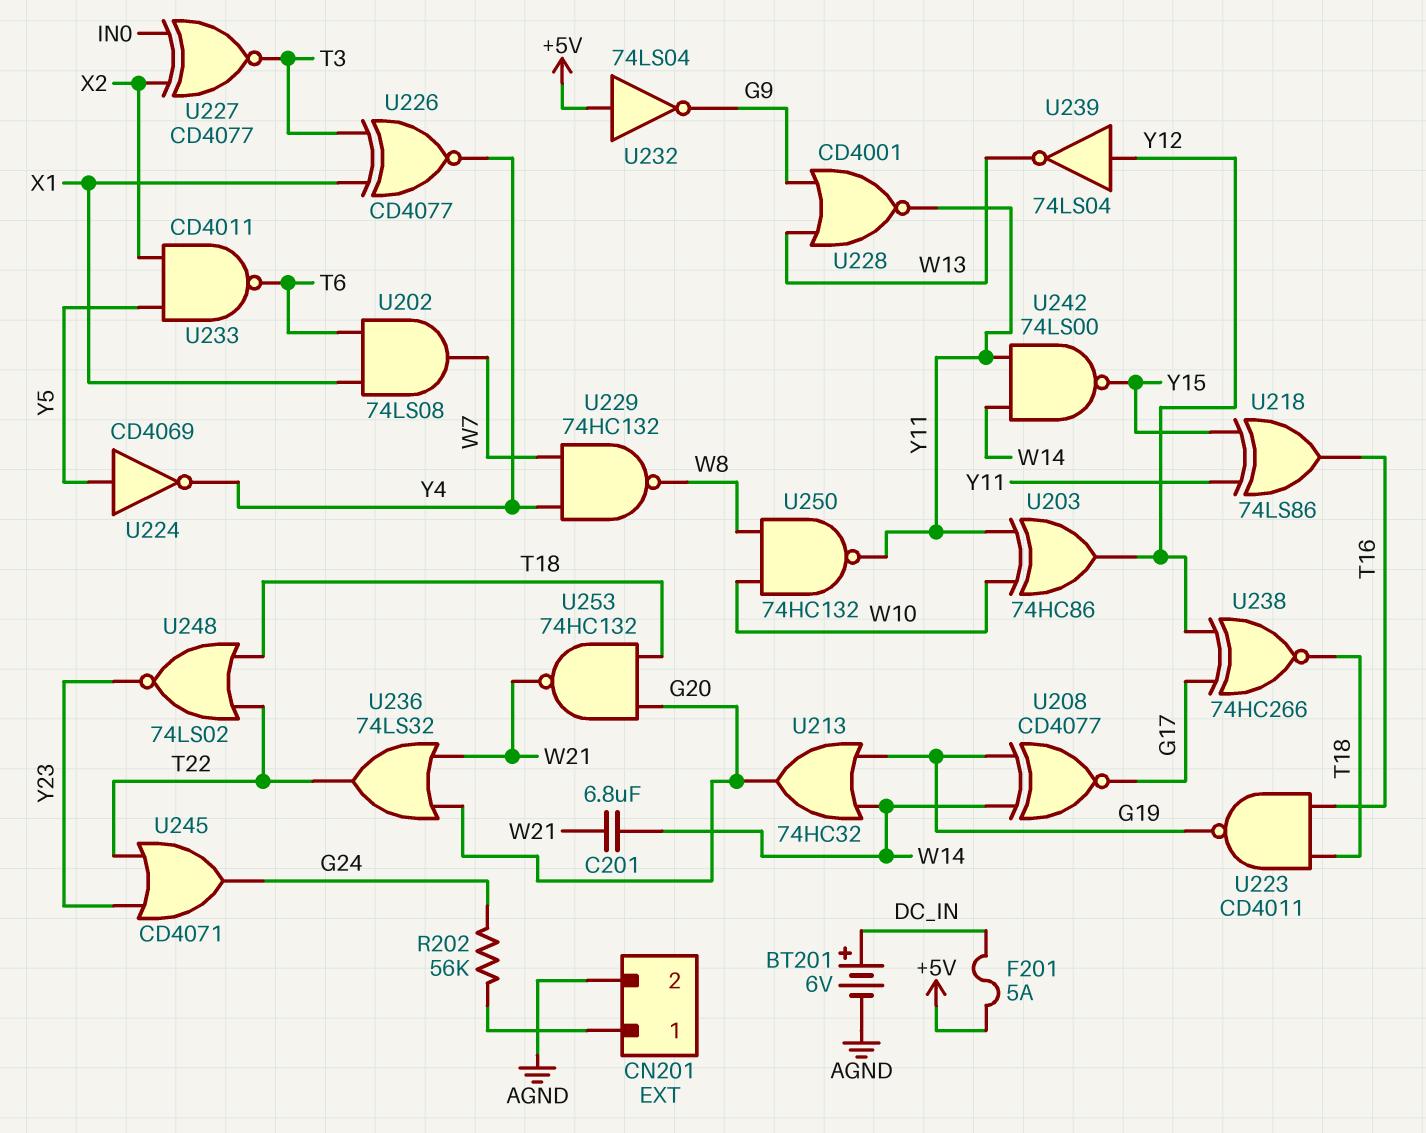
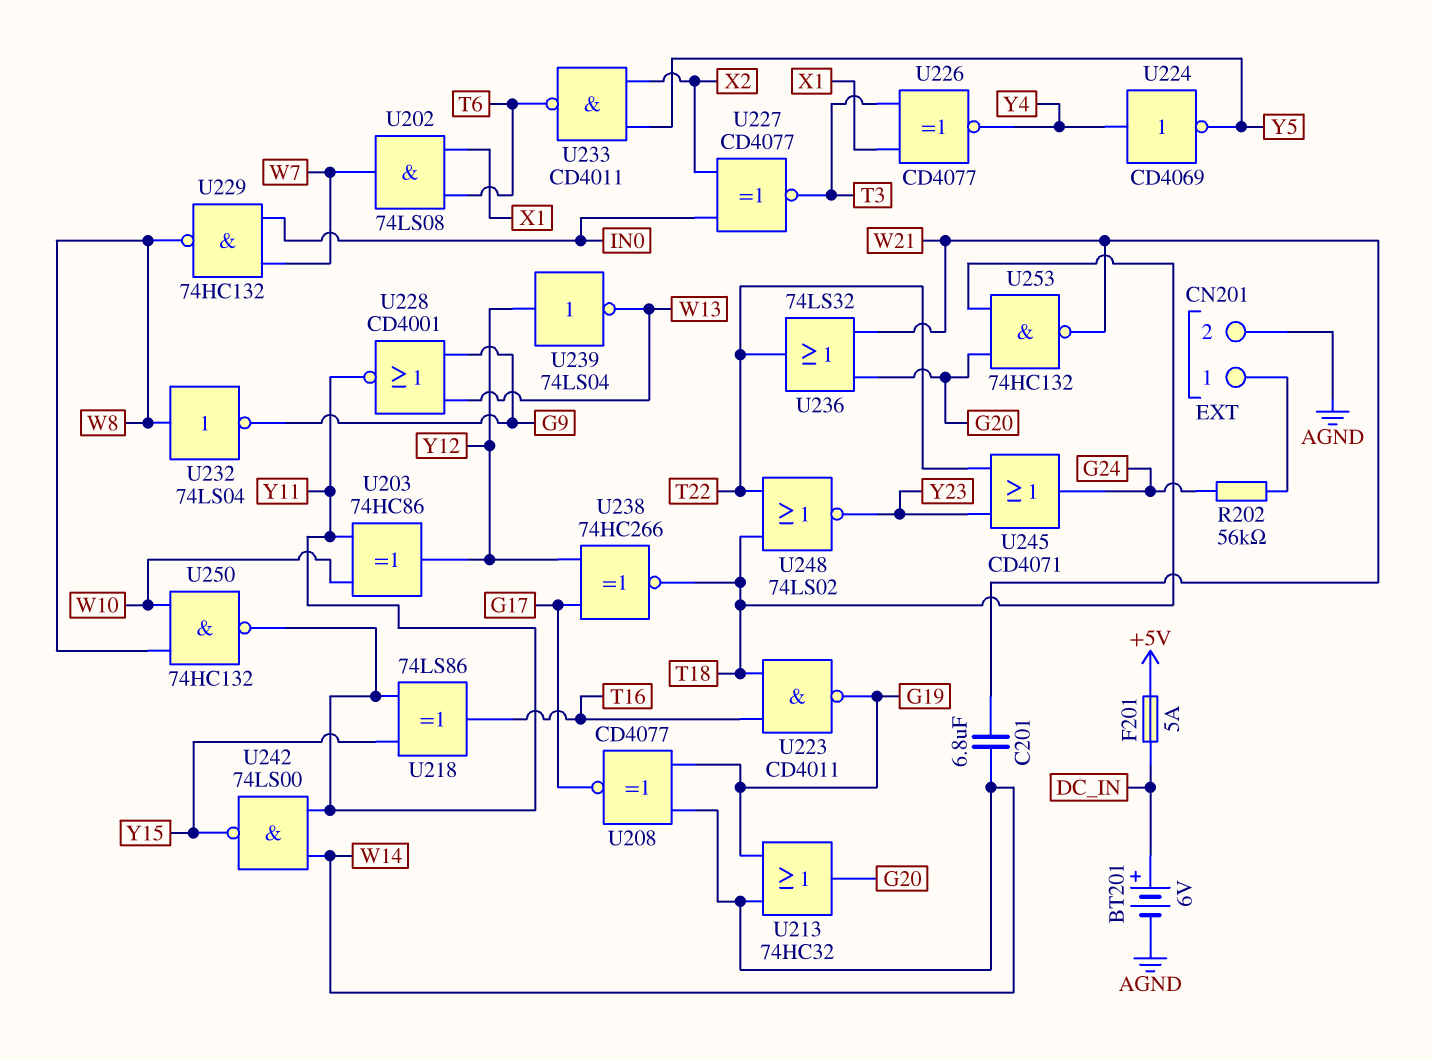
U224: NOT CD4069 (in Y5, out Y4) -> NOT CD4069 (in Y4, out Y5)
U229: NAND 74HC132 (in W7, in Y4, out W8) -> NAND 74HC132 (in IN0, in W7, out W8)
U232: NOT 74LS04 (in +5V, out G9) -> NOT 74LS04 (in W8, out G9)

